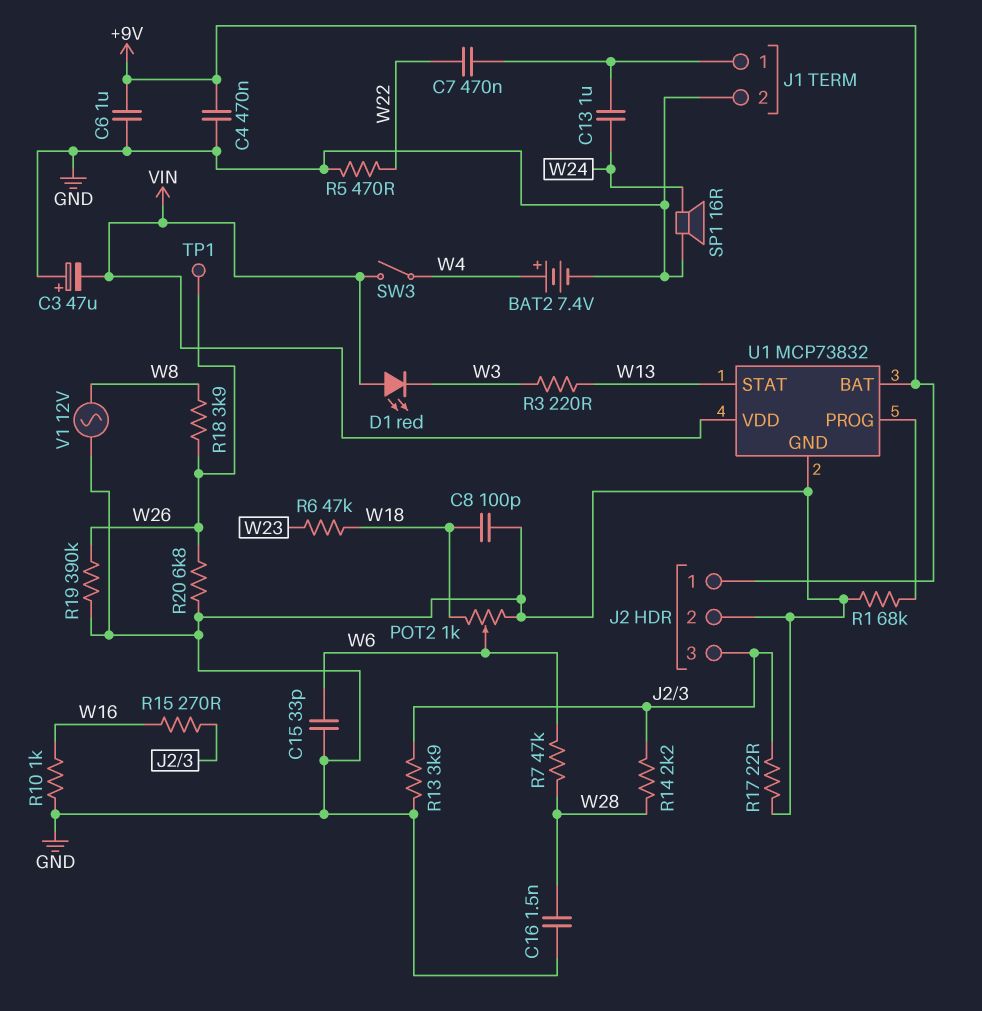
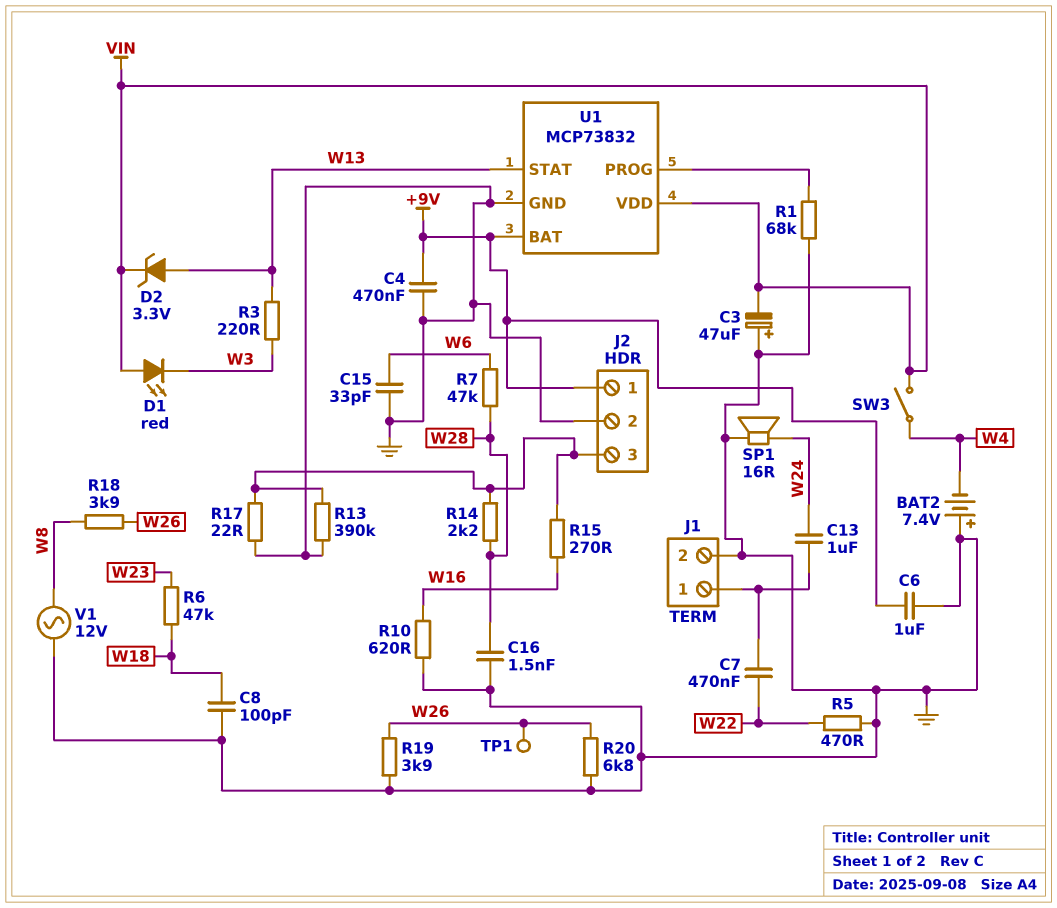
BAT2: 7.4V (plus W4, minus GND) -> 7.4V (plus GND, minus W4)
D2: none -> zener 3.3V (A W13, K VIN)
POT2: 1k (GND, W18, wiper W6) -> none
R10: 1k (GND, W16) -> 620 (GND, W16)
R13: 3.9k (GND, J2/3) -> 390k (GND, J2/3)
R19: 390k (GND, W26) -> 3.9k (GND, W26)

